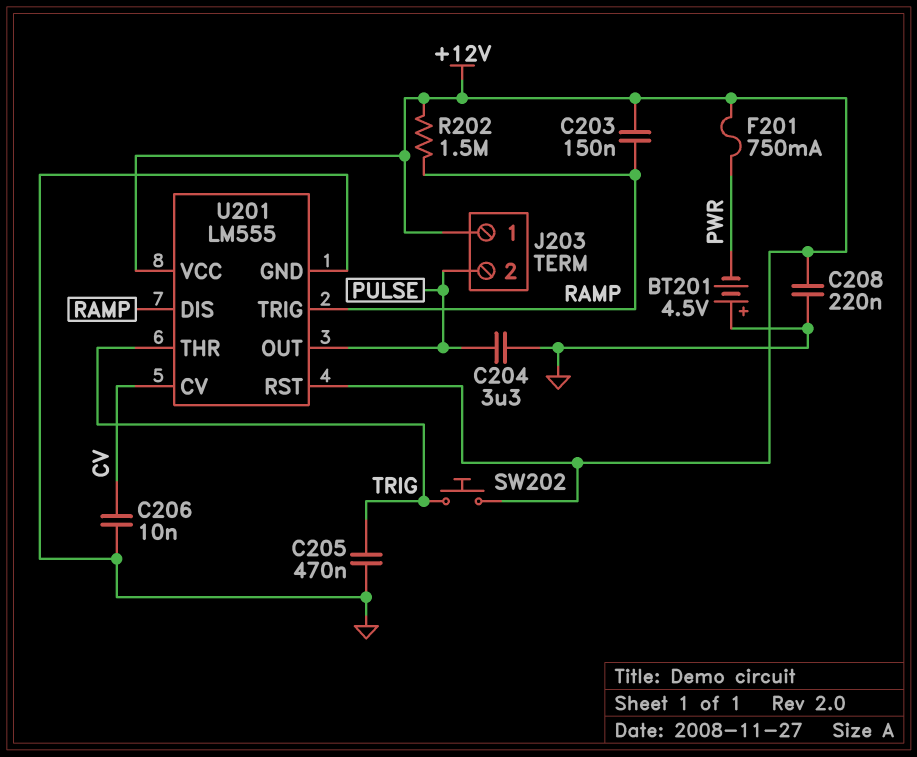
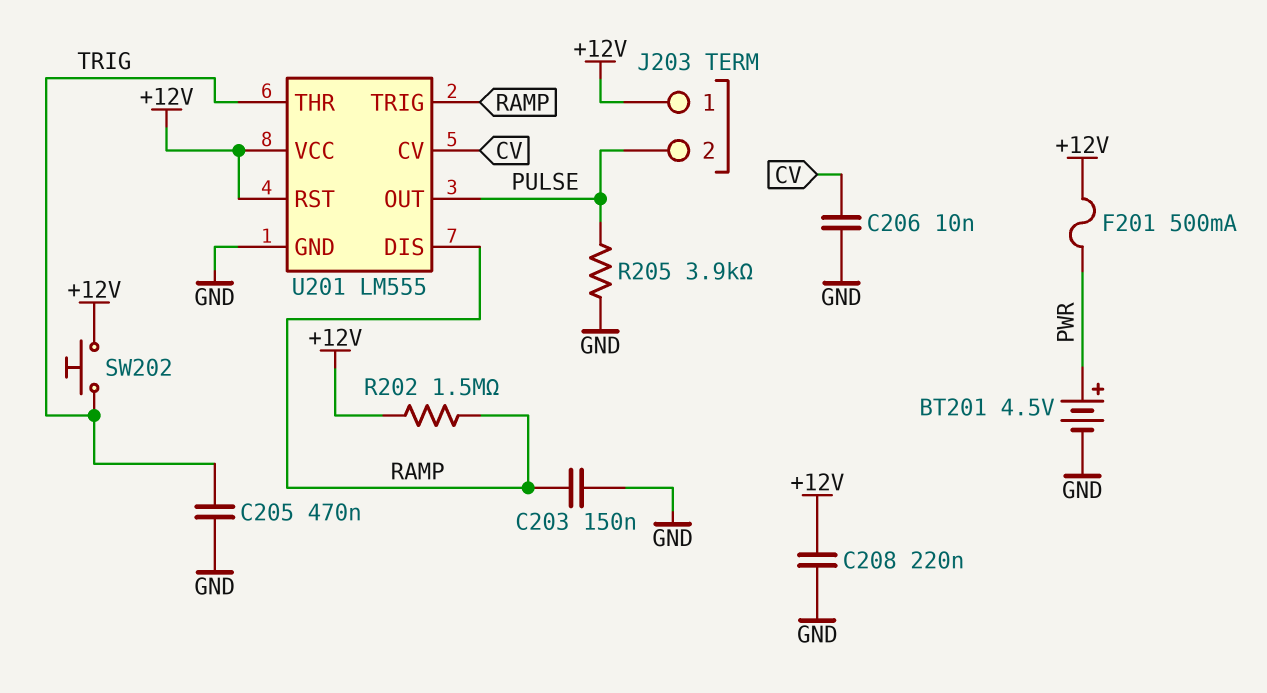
BT201: 4.5V (plus GND, minus PWR) -> 4.5V (plus PWR, minus GND)
C203: 150nF (+12V, RAMP) -> 150nF (GND, RAMP)
C204: 3.3uF (GND, PULSE) -> none
F201: 750mA (+12V, PWR) -> 500mA (+12V, PWR)
R205: none -> 3.9k (GND, PULSE)

